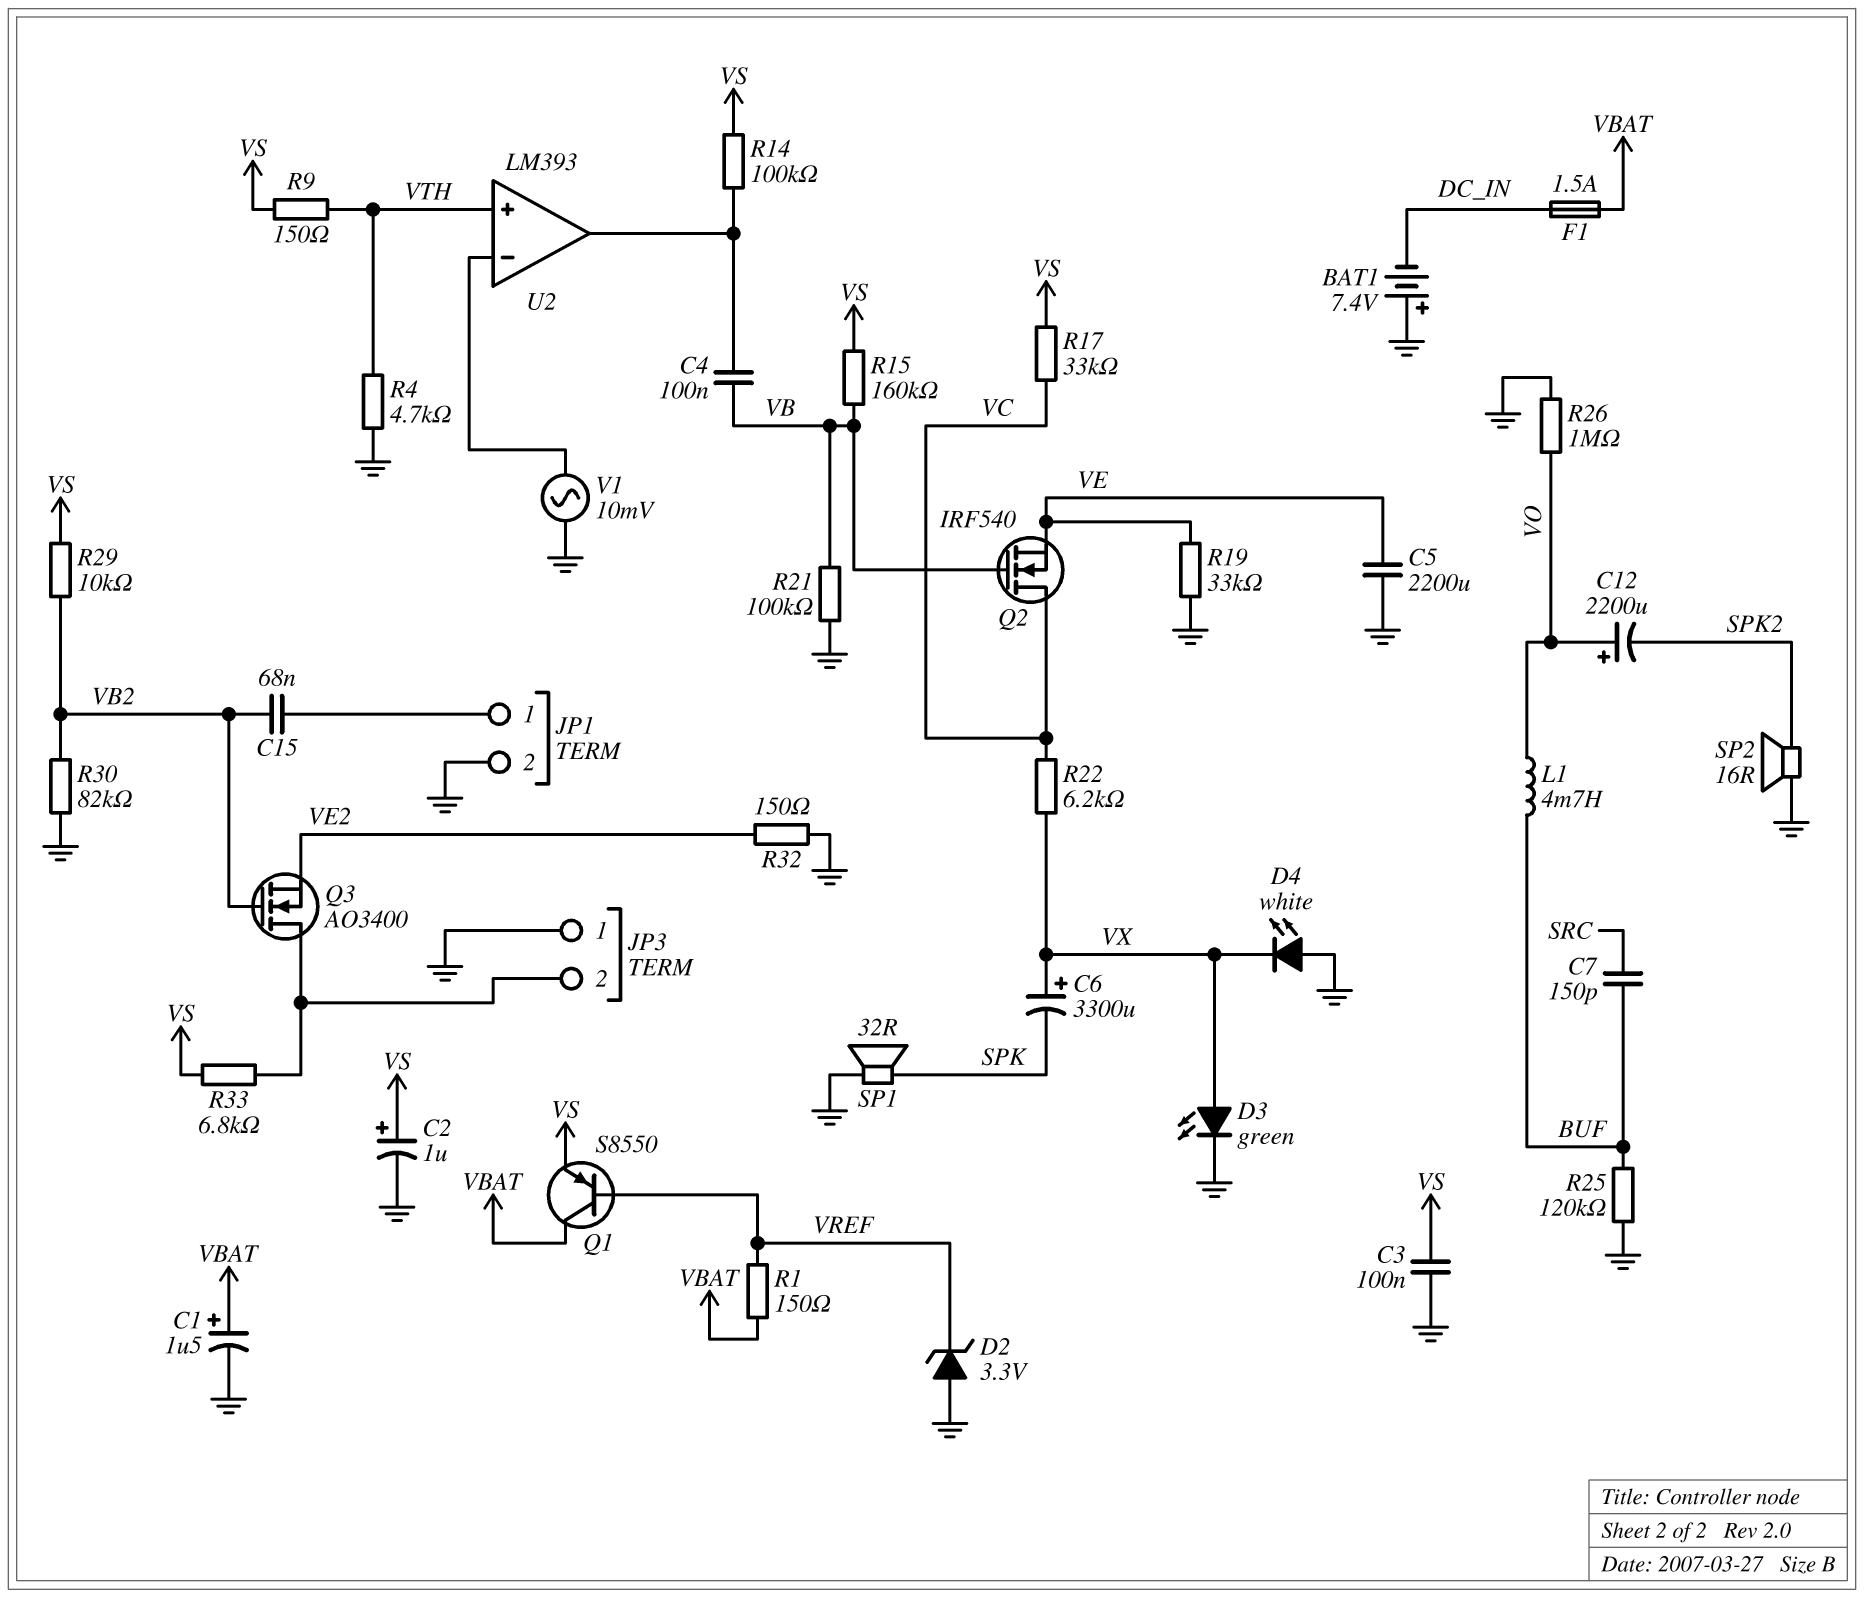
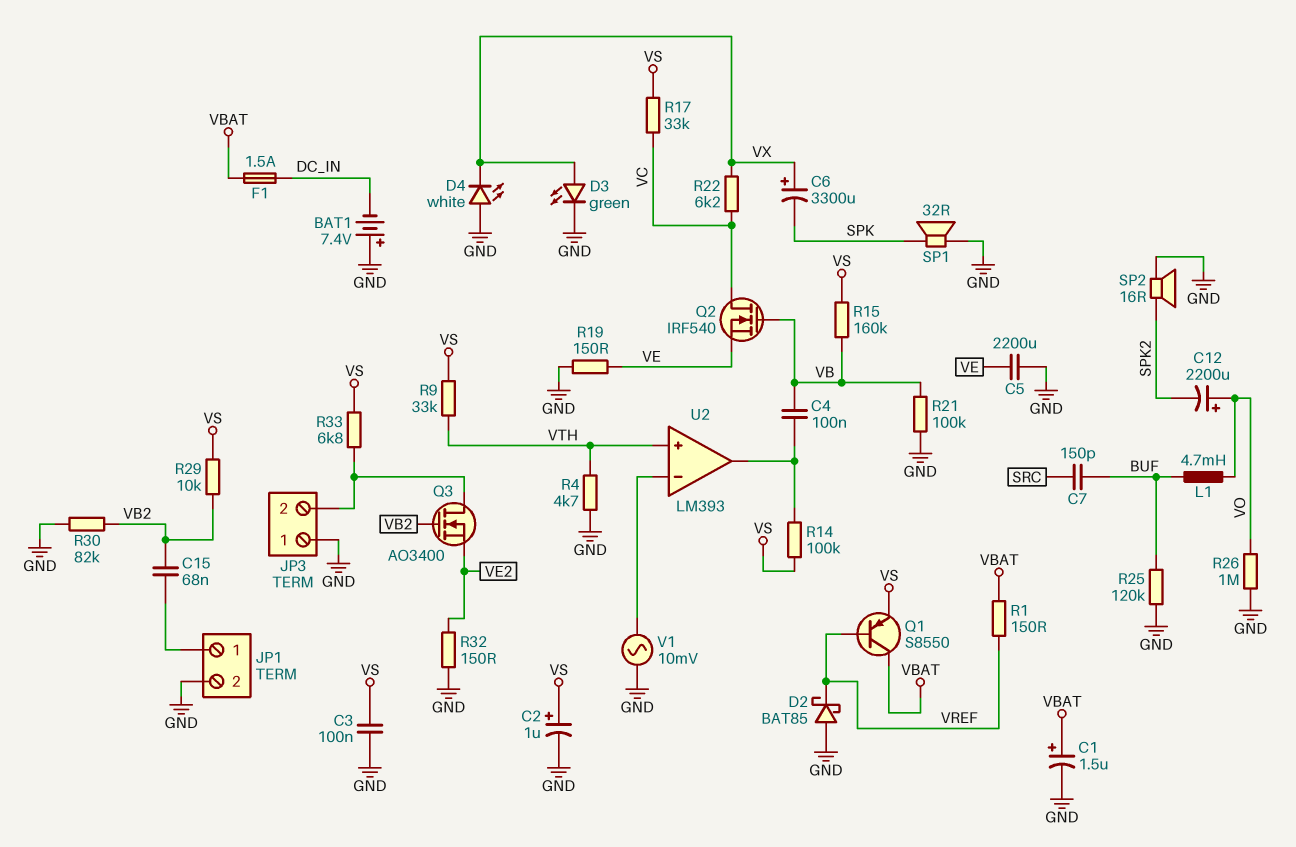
D2: zener 3.3V (A GND, K VREF) -> schottky BAT85 (A GND, K VREF)
R9: 150 (VS, VTH) -> 33k (VS, VTH)
R19: 33k (GND, VE) -> 150 (GND, VE)

